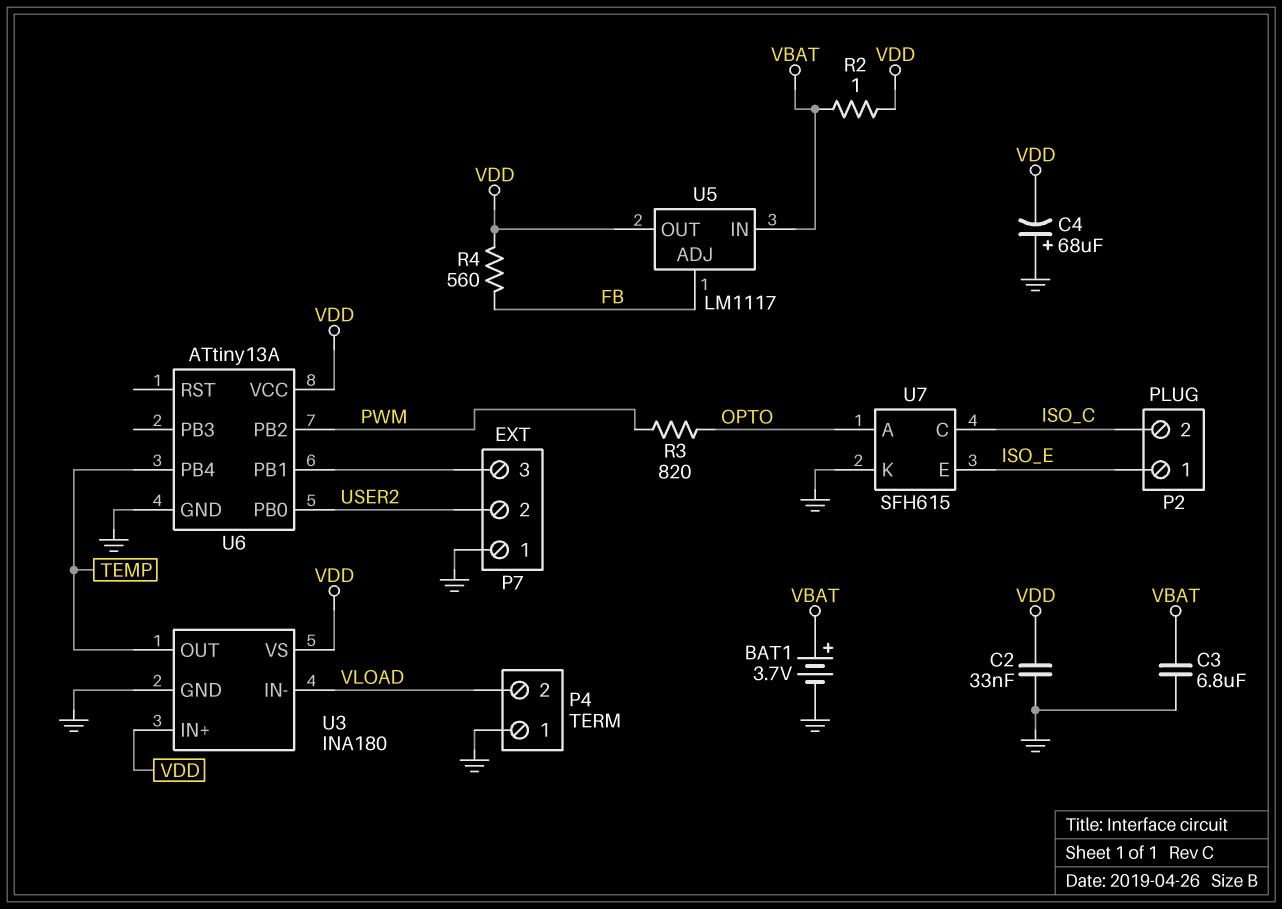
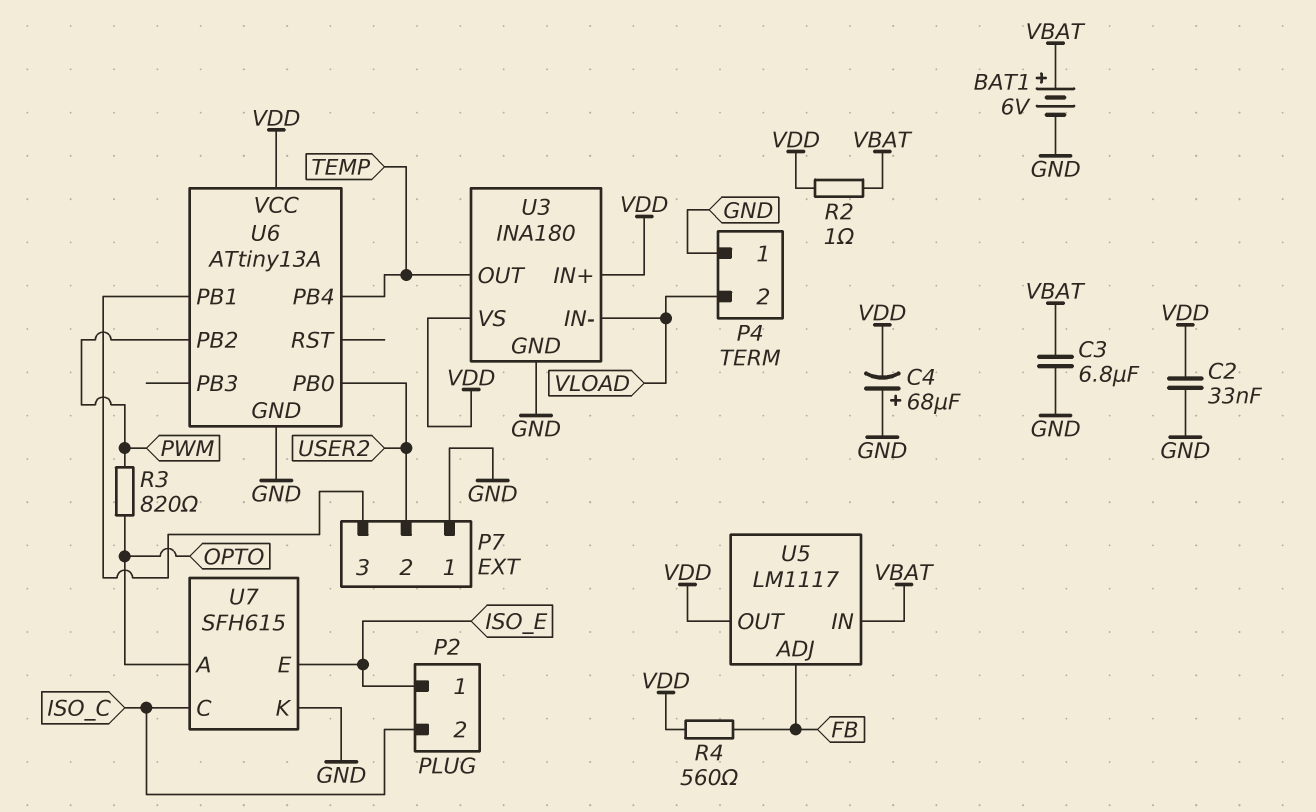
BAT1: 3.7V (plus VBAT, minus GND) -> 6V (plus VBAT, minus GND)

